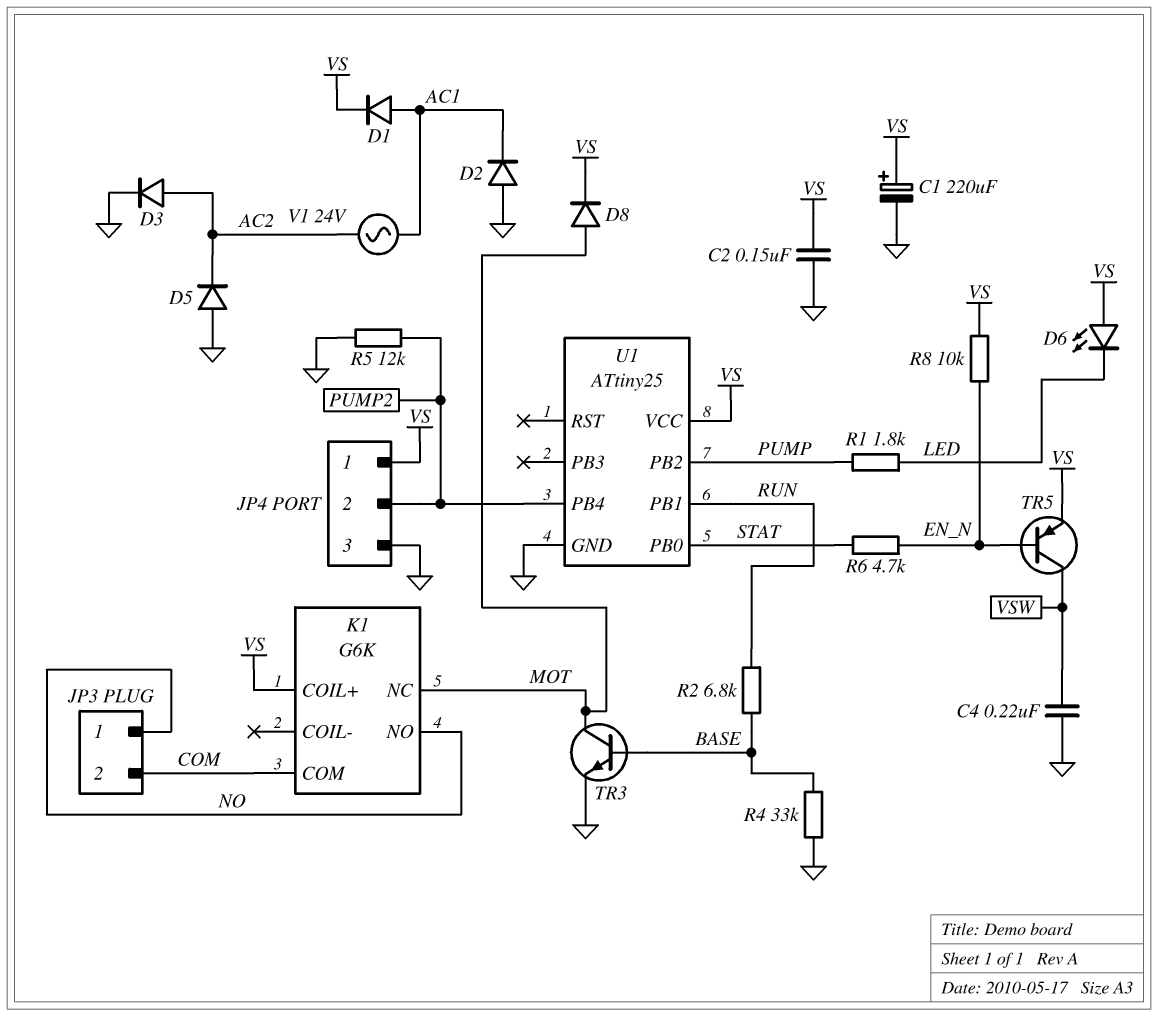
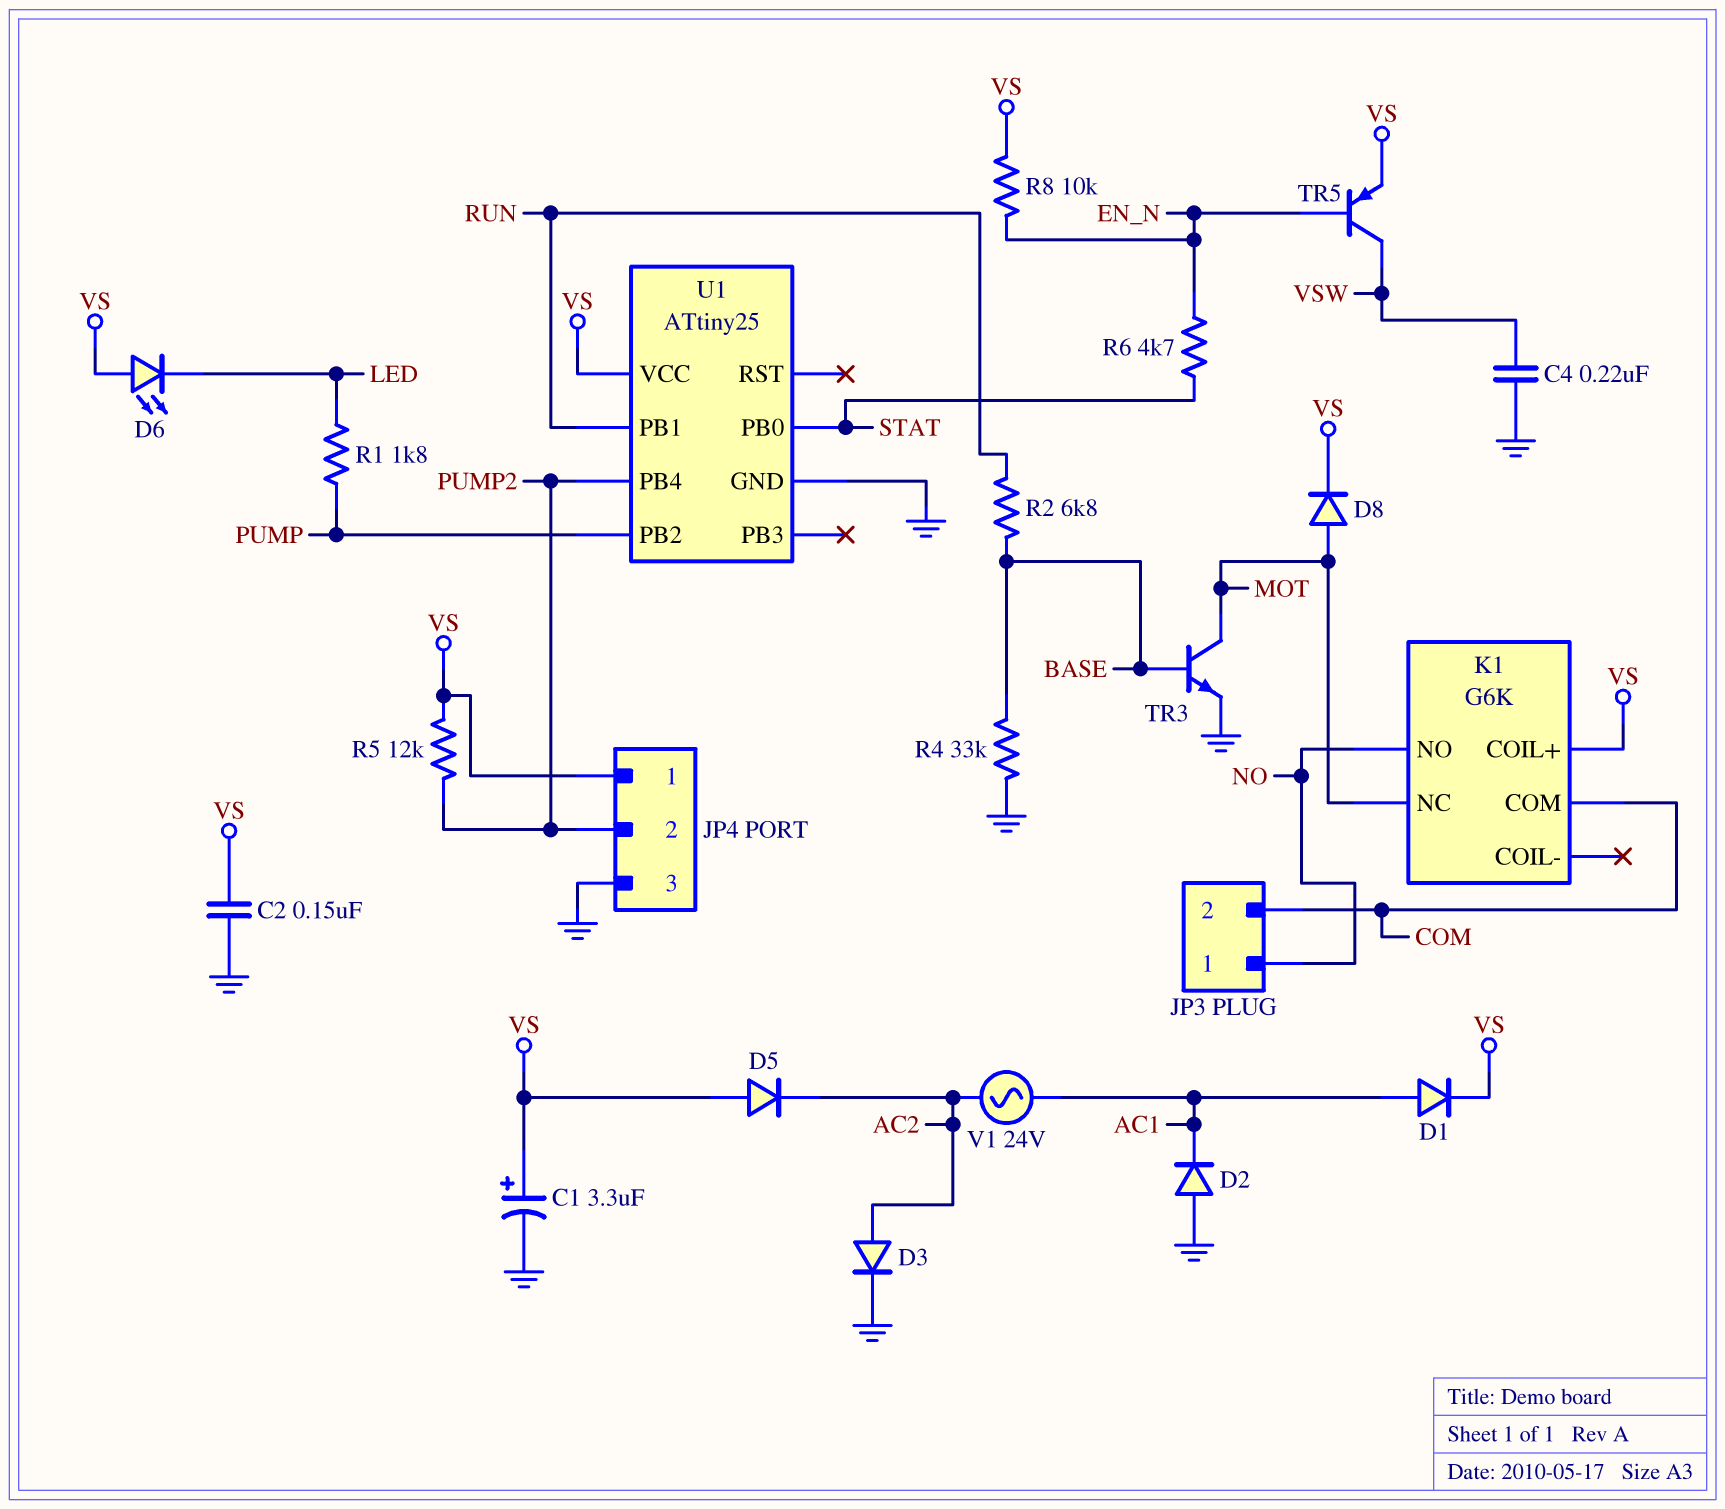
C1: 220uF (plus VS, minus GND) -> 3.3uF (plus VS, minus GND)
D5: diode (A GND, K AC2) -> diode (A VS, K AC2)
R5: 12k (GND, PUMP2) -> 12k (PUMP2, VS)

